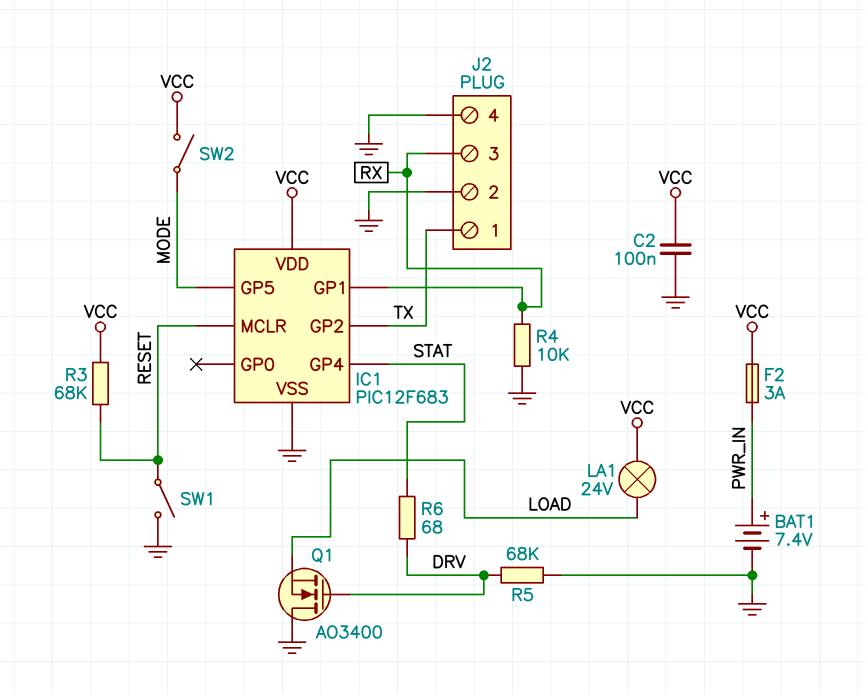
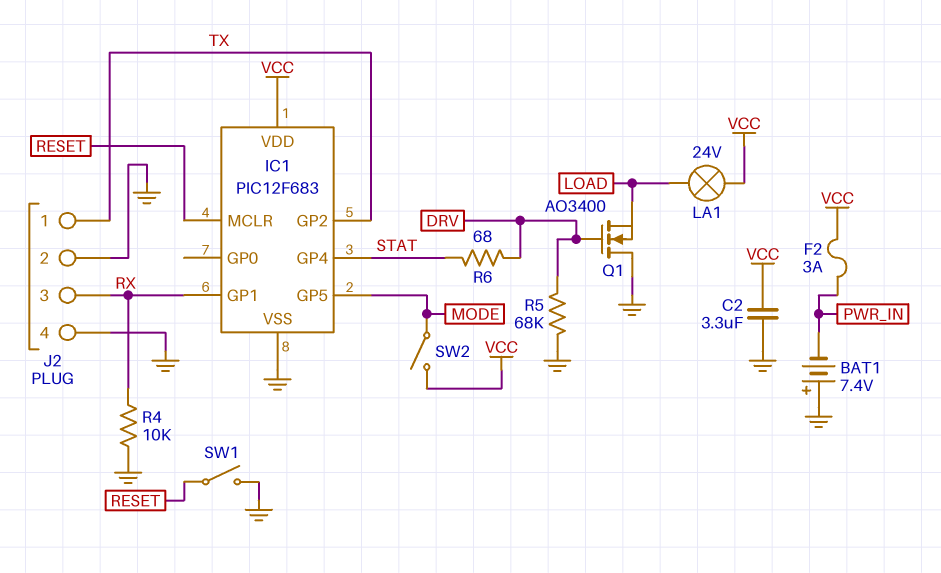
BAT1: 7.4V (plus PWR_IN, minus GND) -> 7.4V (plus GND, minus PWR_IN)
C2: 100nF (GND, VCC) -> 3.3uF (GND, VCC)
R3: 68k (RESET, VCC) -> none

